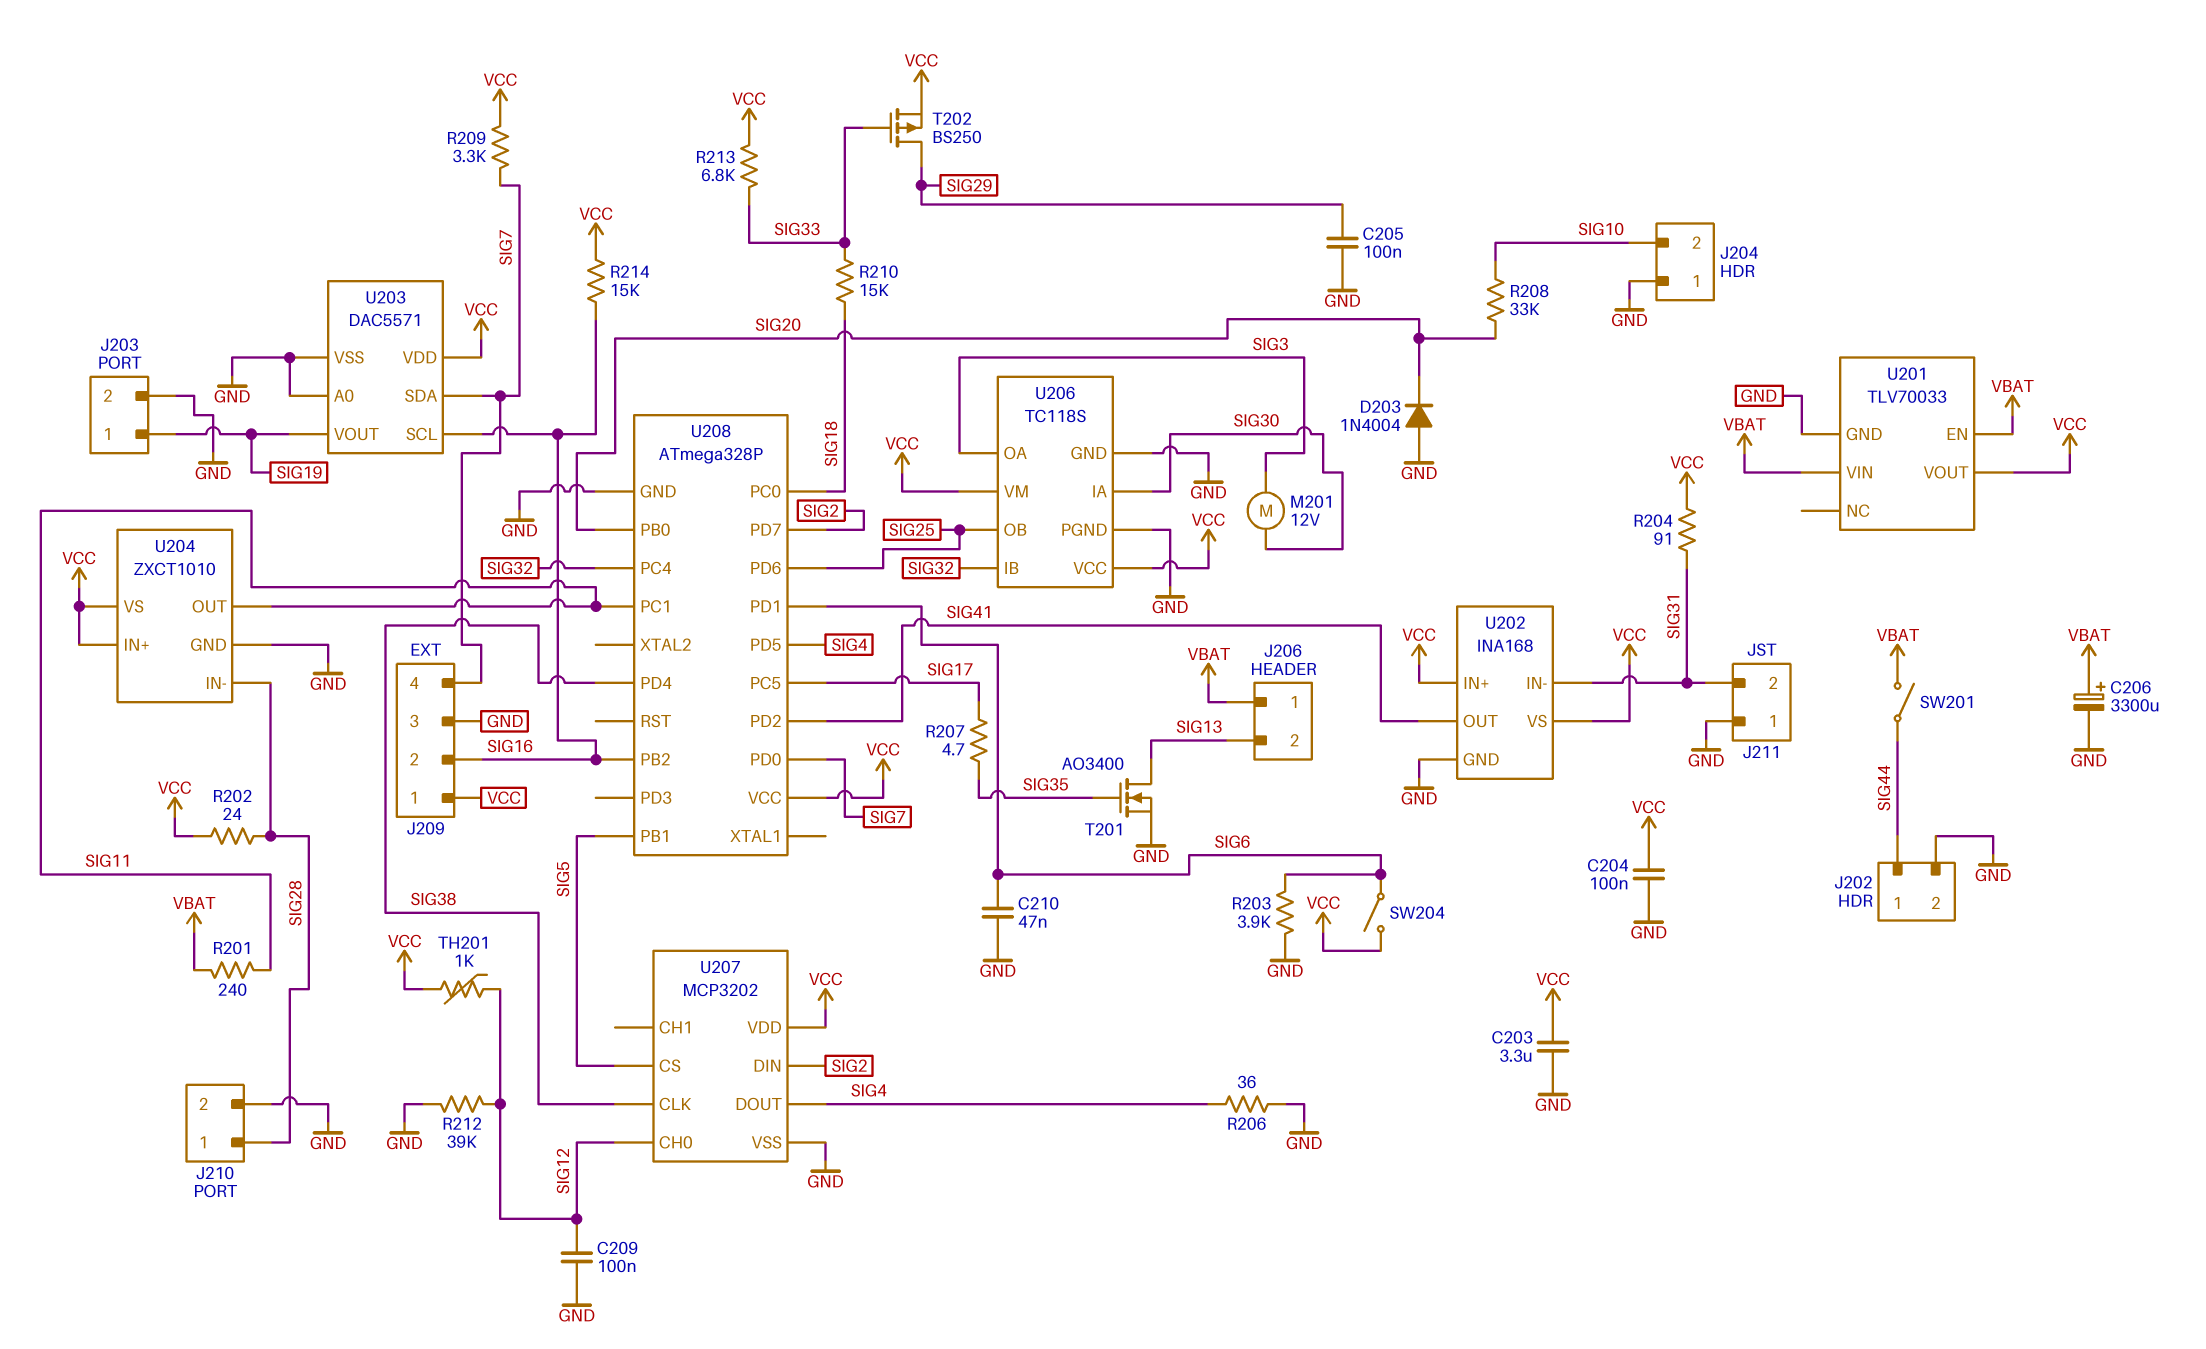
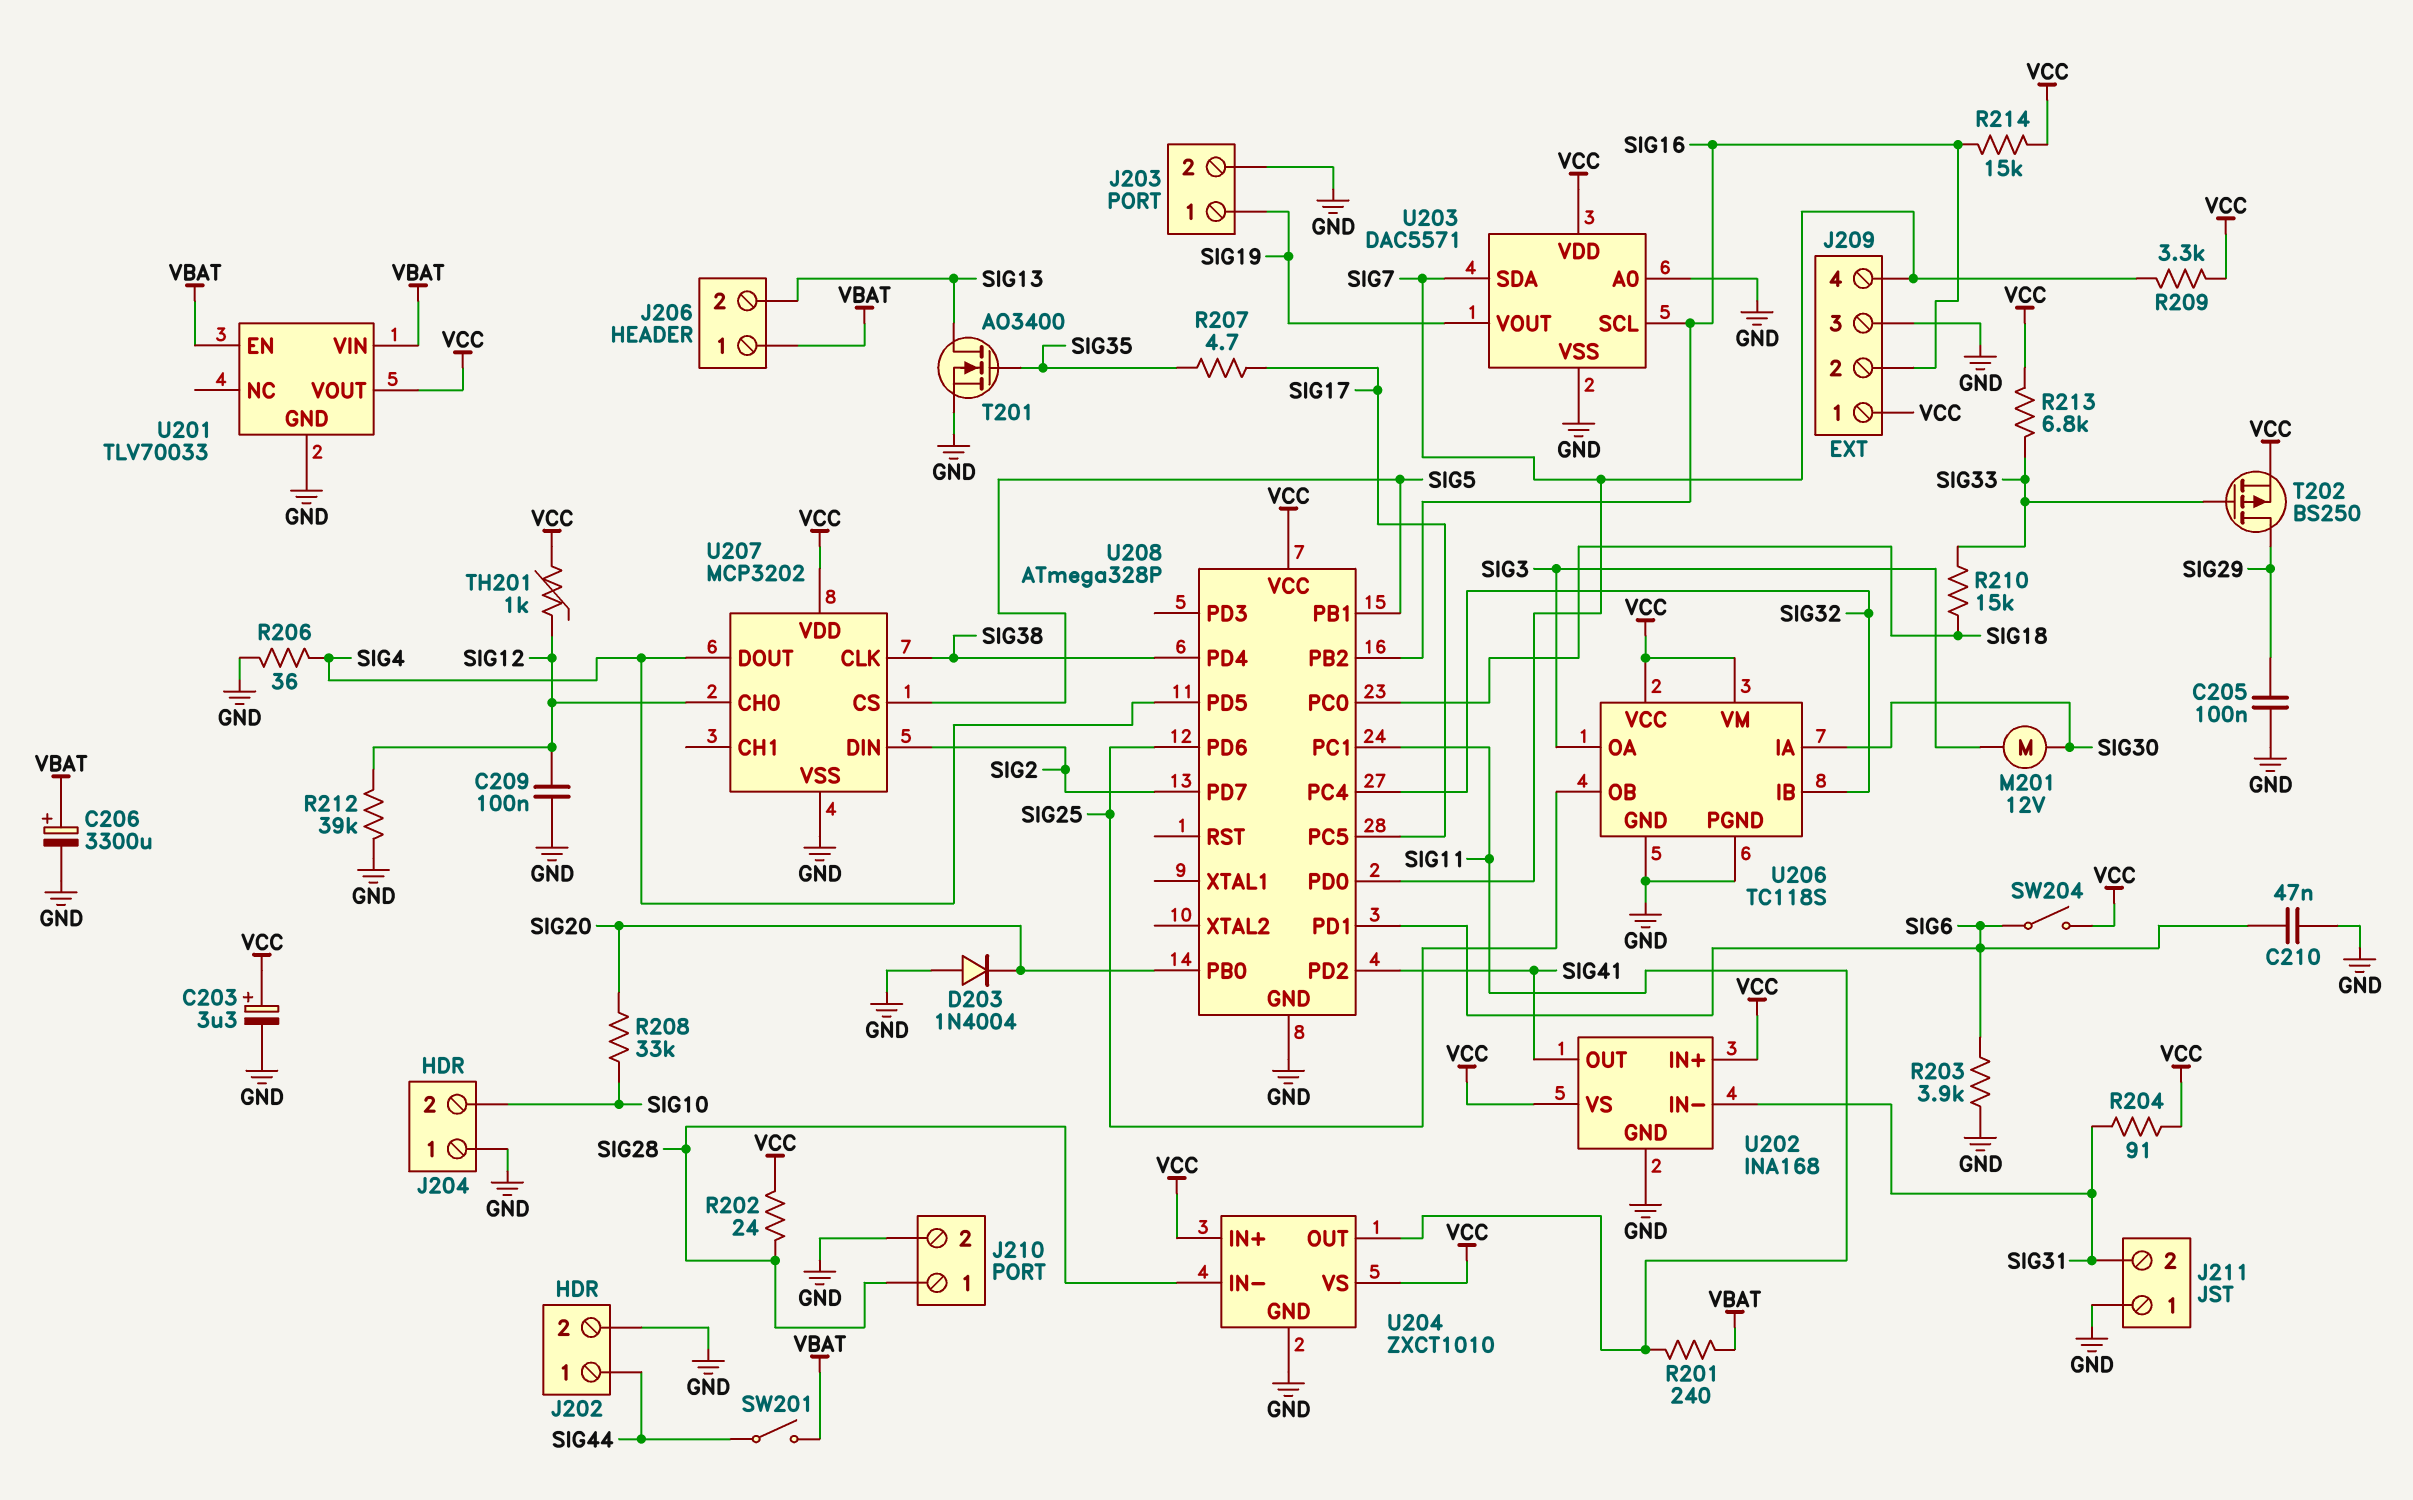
C203: 3.3uF (GND, VCC) -> 3.3uF (plus VCC, minus GND)
C204: 100nF (GND, VCC) -> none

